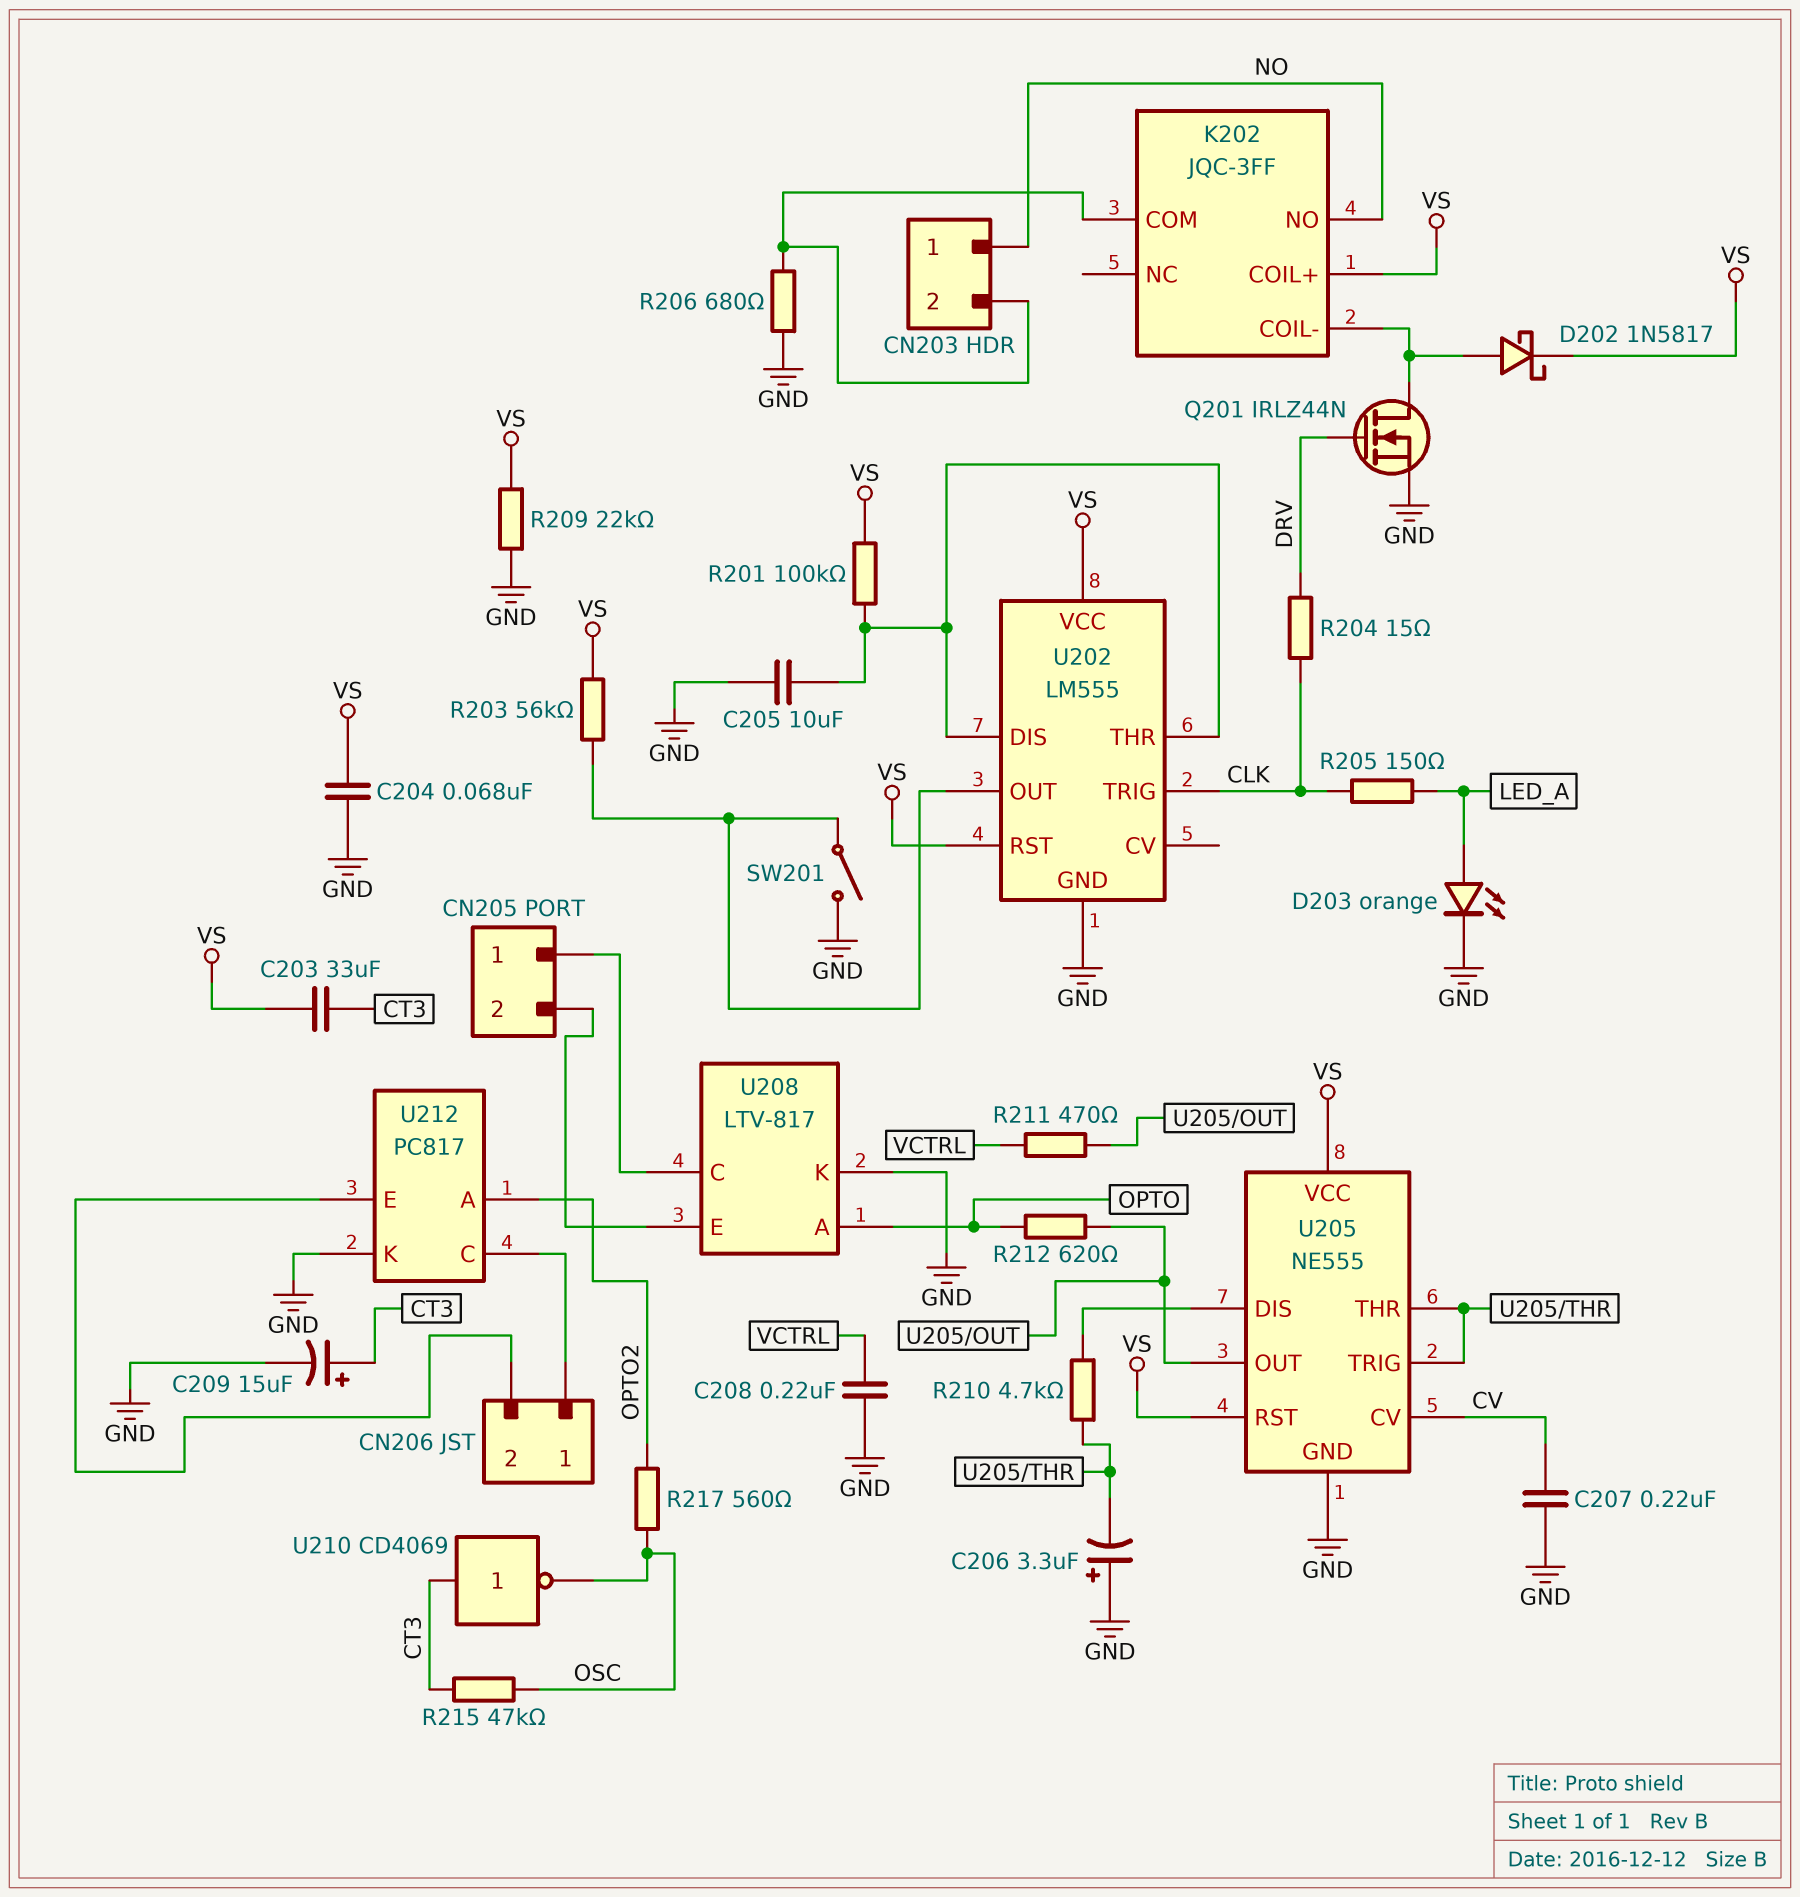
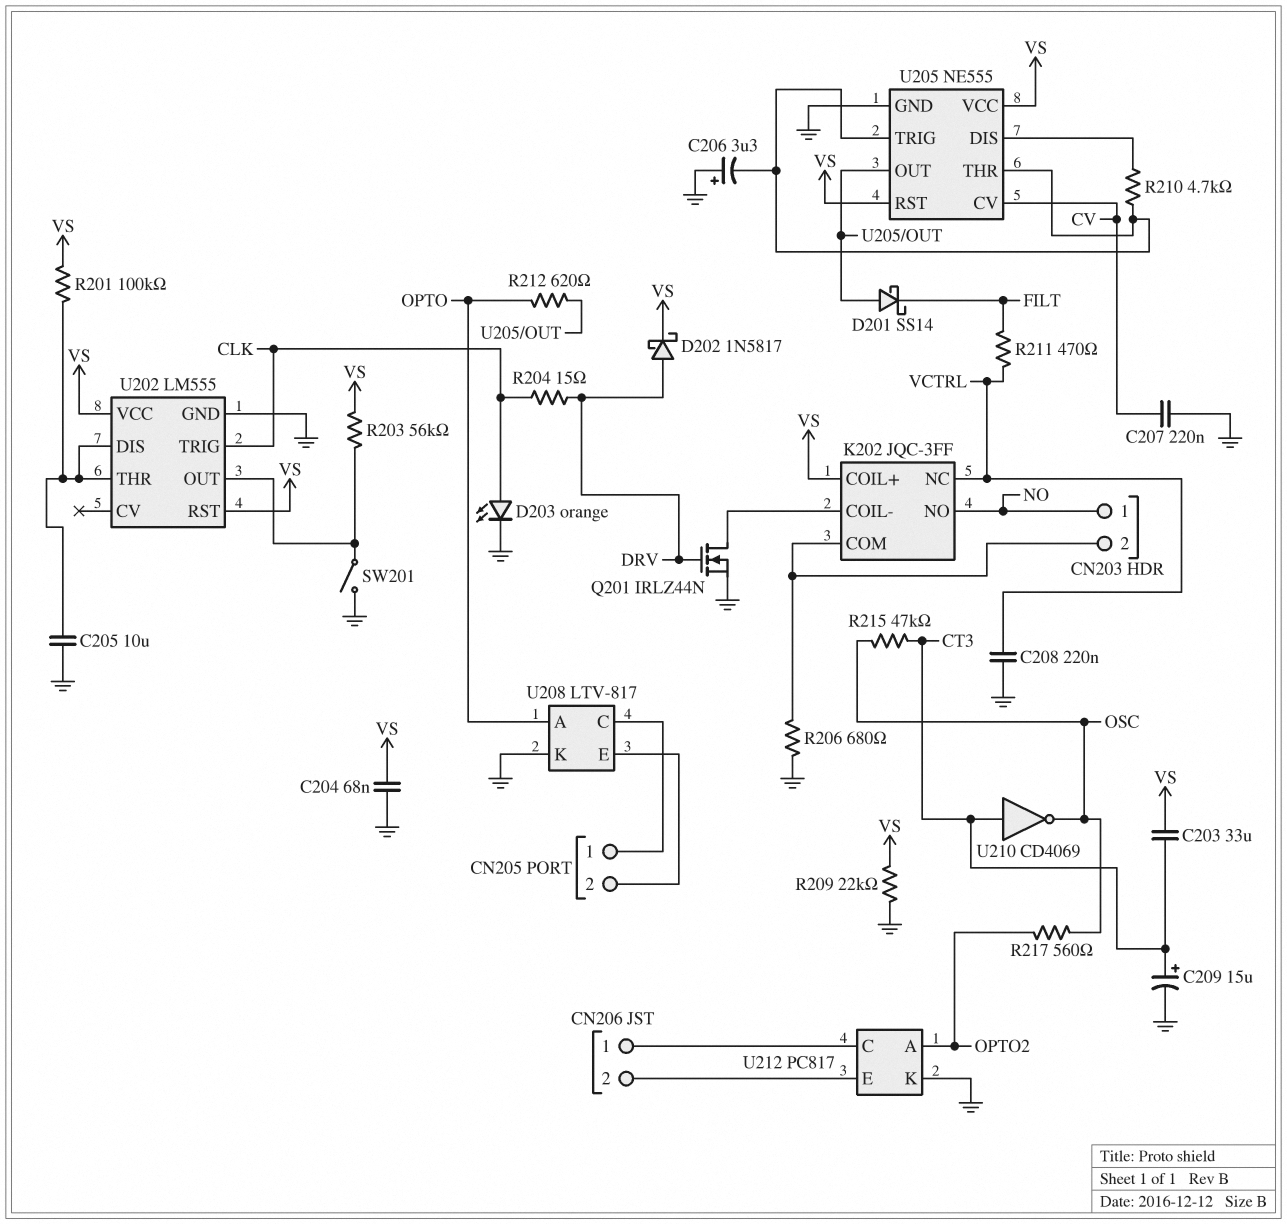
D201: none -> schottky SS14 (A U205/OUT, K FILT)
D202: schottky 1N5817 (A K202/COIL-, K VS) -> schottky 1N5817 (A DRV, K VS)
D203: LED orange (A LED_A, K GND) -> LED orange (A CLK, K GND)
K202 pin NC: none -> VCTRL
R205: 150 (CLK, LED_A) -> none
R211: 470 (U205/OUT, VCTRL) -> 470 (FILT, VCTRL)

